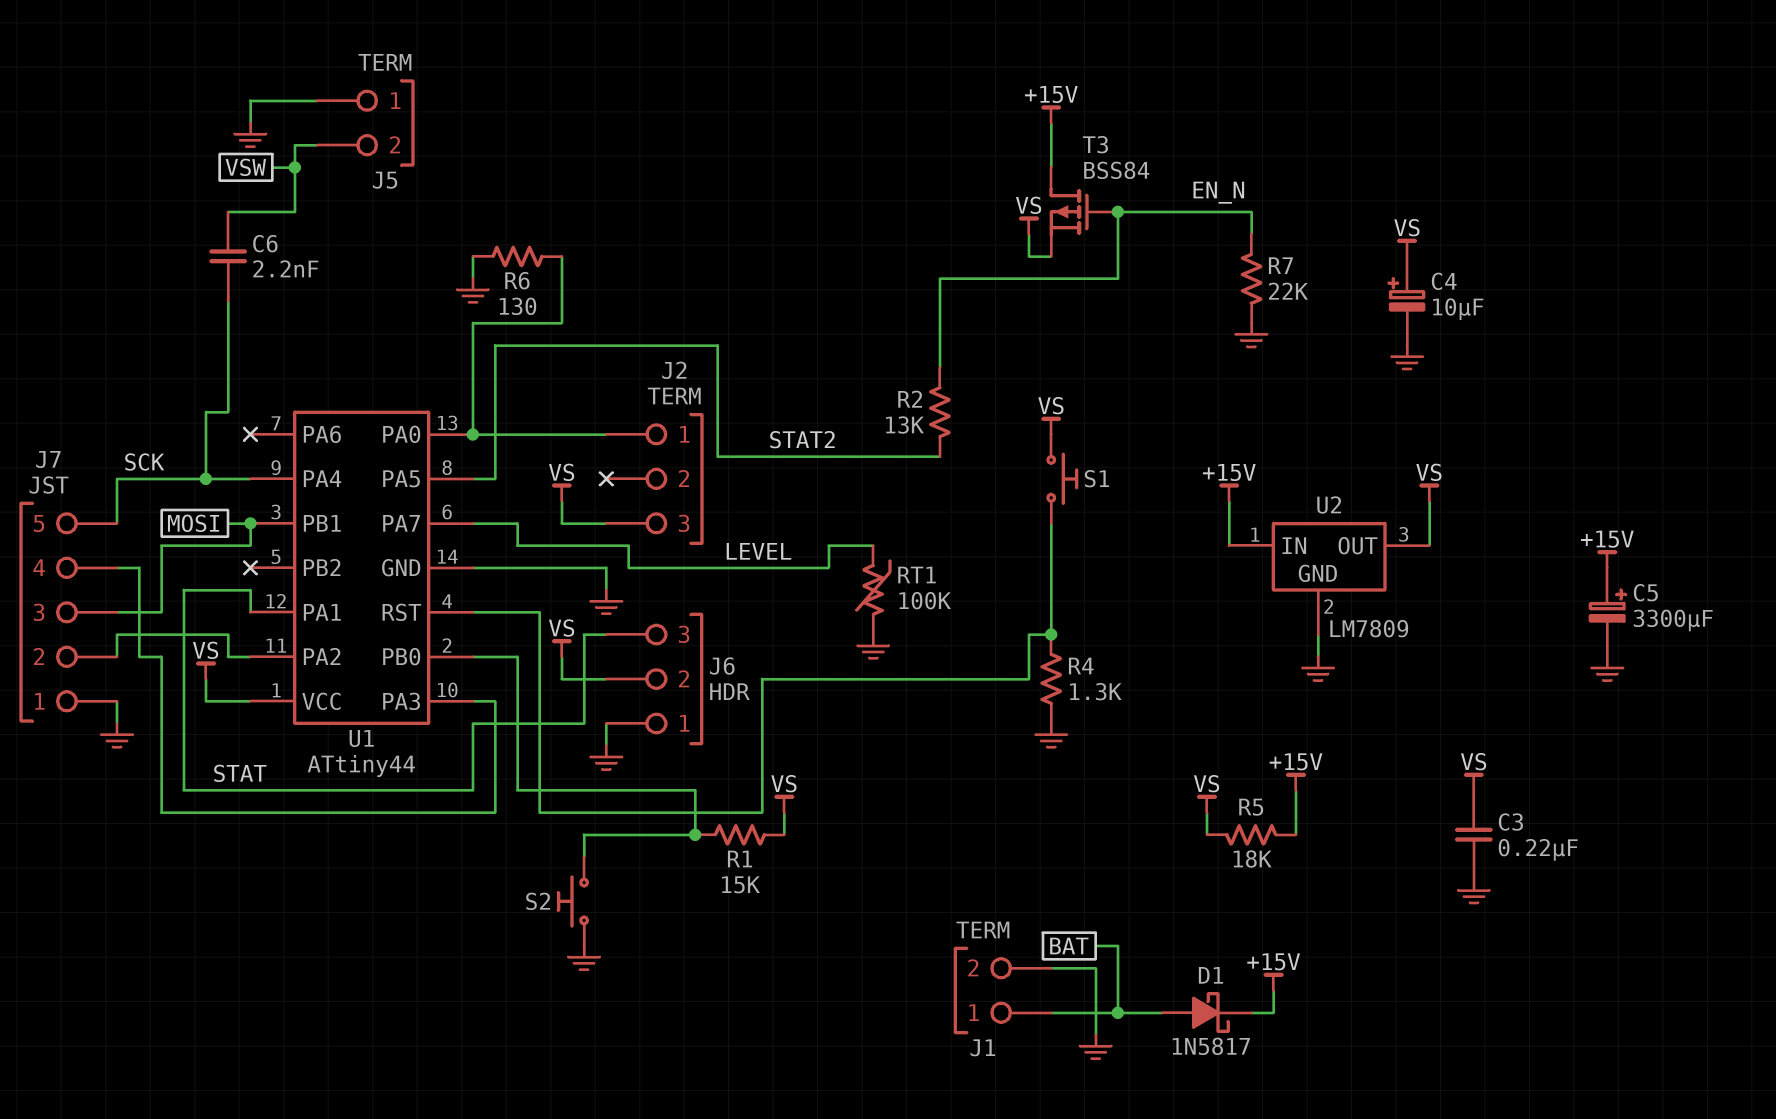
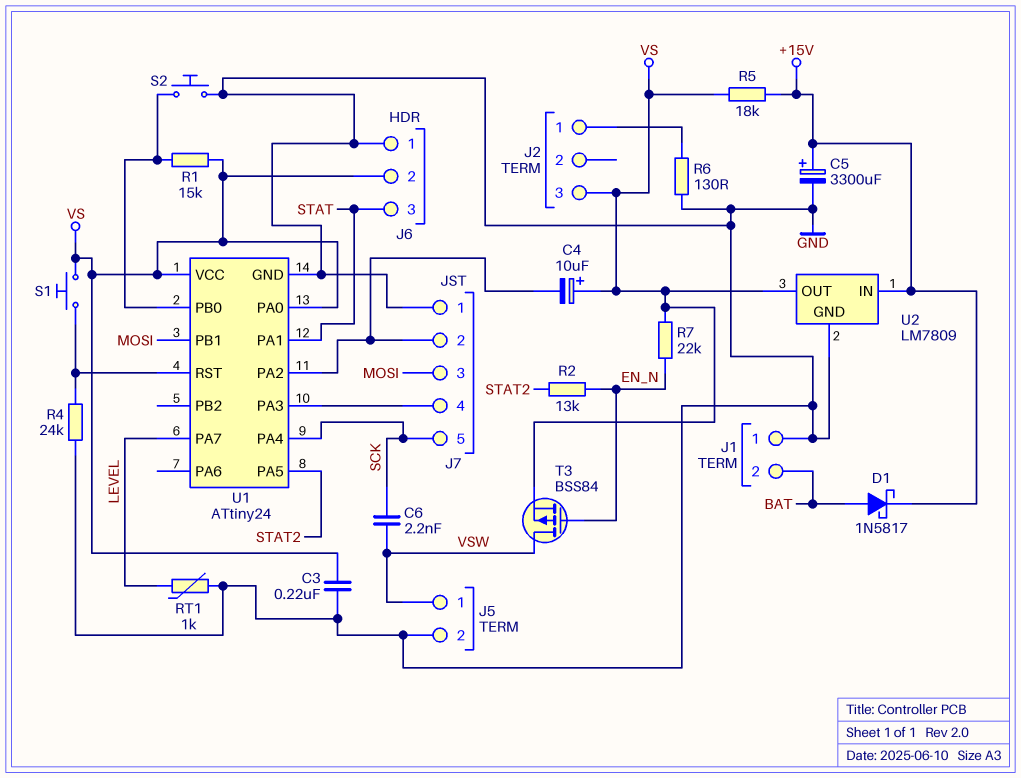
C4: 10uF (plus VS, minus GND) -> 10uF (plus VS, minus J7/2)
J1 pin 1: BAT -> GND
J1 pin 2: GND -> BAT
J5 pin 1: GND -> VSW
J5 pin 2: VSW -> GND
R4: 1.3k (GND, U1/RST) -> 24k (GND, U1/RST)
R7: 22k (EN_N, GND) -> 22k (EN_N, VS)
RT1: 100k (GND, LEVEL) -> 1k (GND, LEVEL)
T3: PMOS BSS84 (G EN_N, D +15V, S VS) -> PMOS BSS84 (G EN_N, D VSW, S VS)
U1: ATtiny44 -> ATtiny24
U1 pin PA0: J2/1 -> VS

